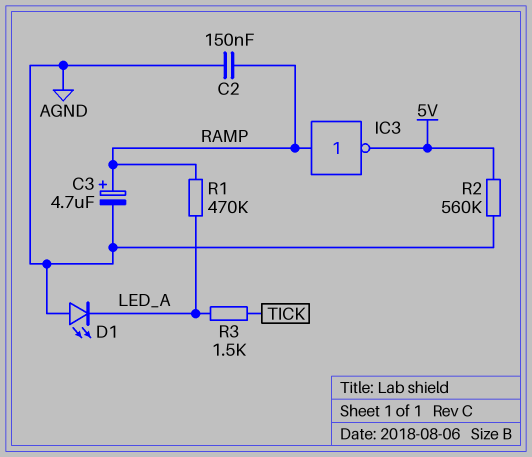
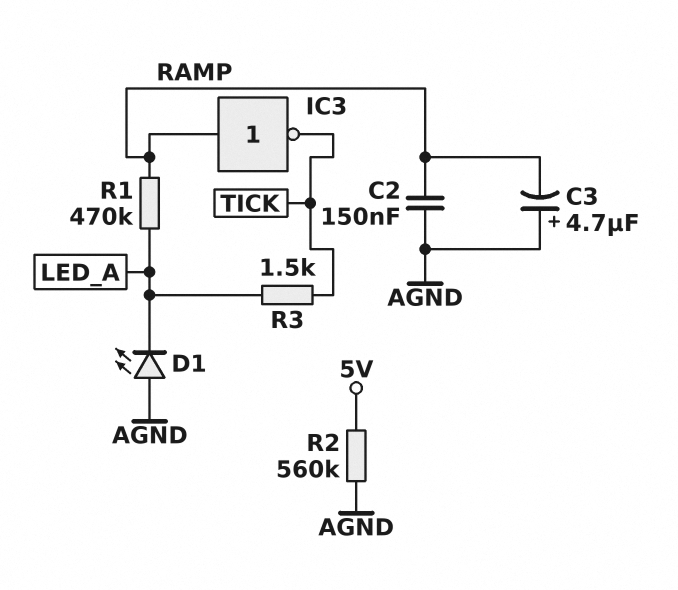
C3: 4.7uF (plus RAMP, minus AGND) -> 4.7uF (plus AGND, minus RAMP)
IC3: NOT (in RAMP, out 5V) -> NOT (in RAMP, out TICK)

